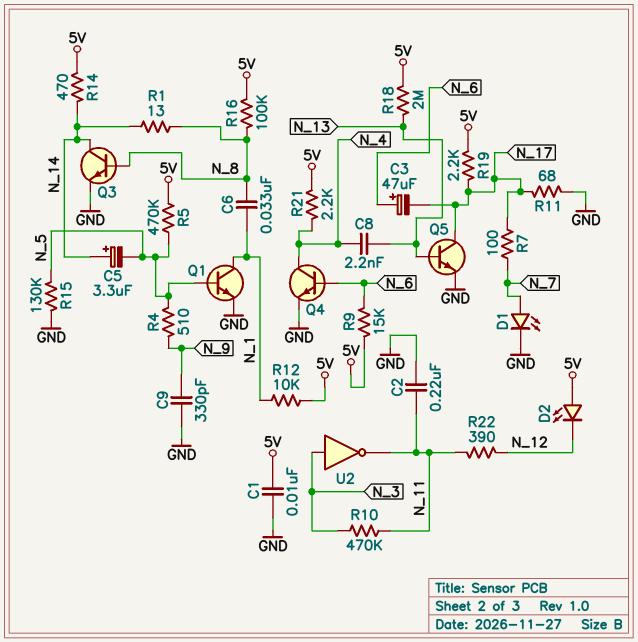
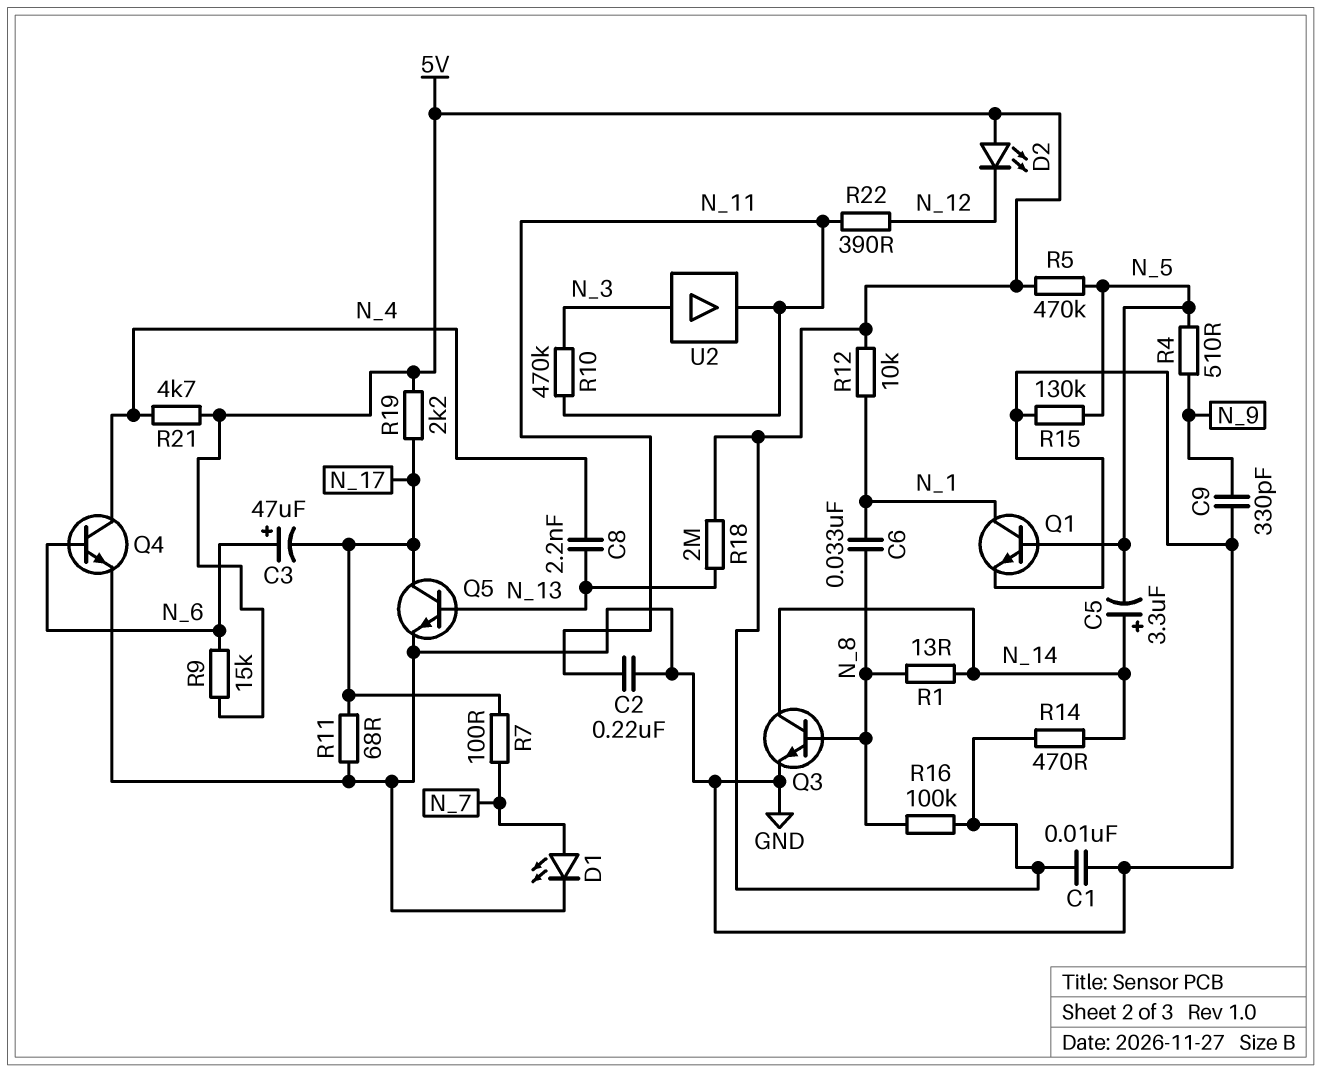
R21: 2.2k (5V, N_4) -> 4.7k (5V, N_4)
U2: NOT (in N_3, out N_11) -> buffer (in N_3, out N_11)

